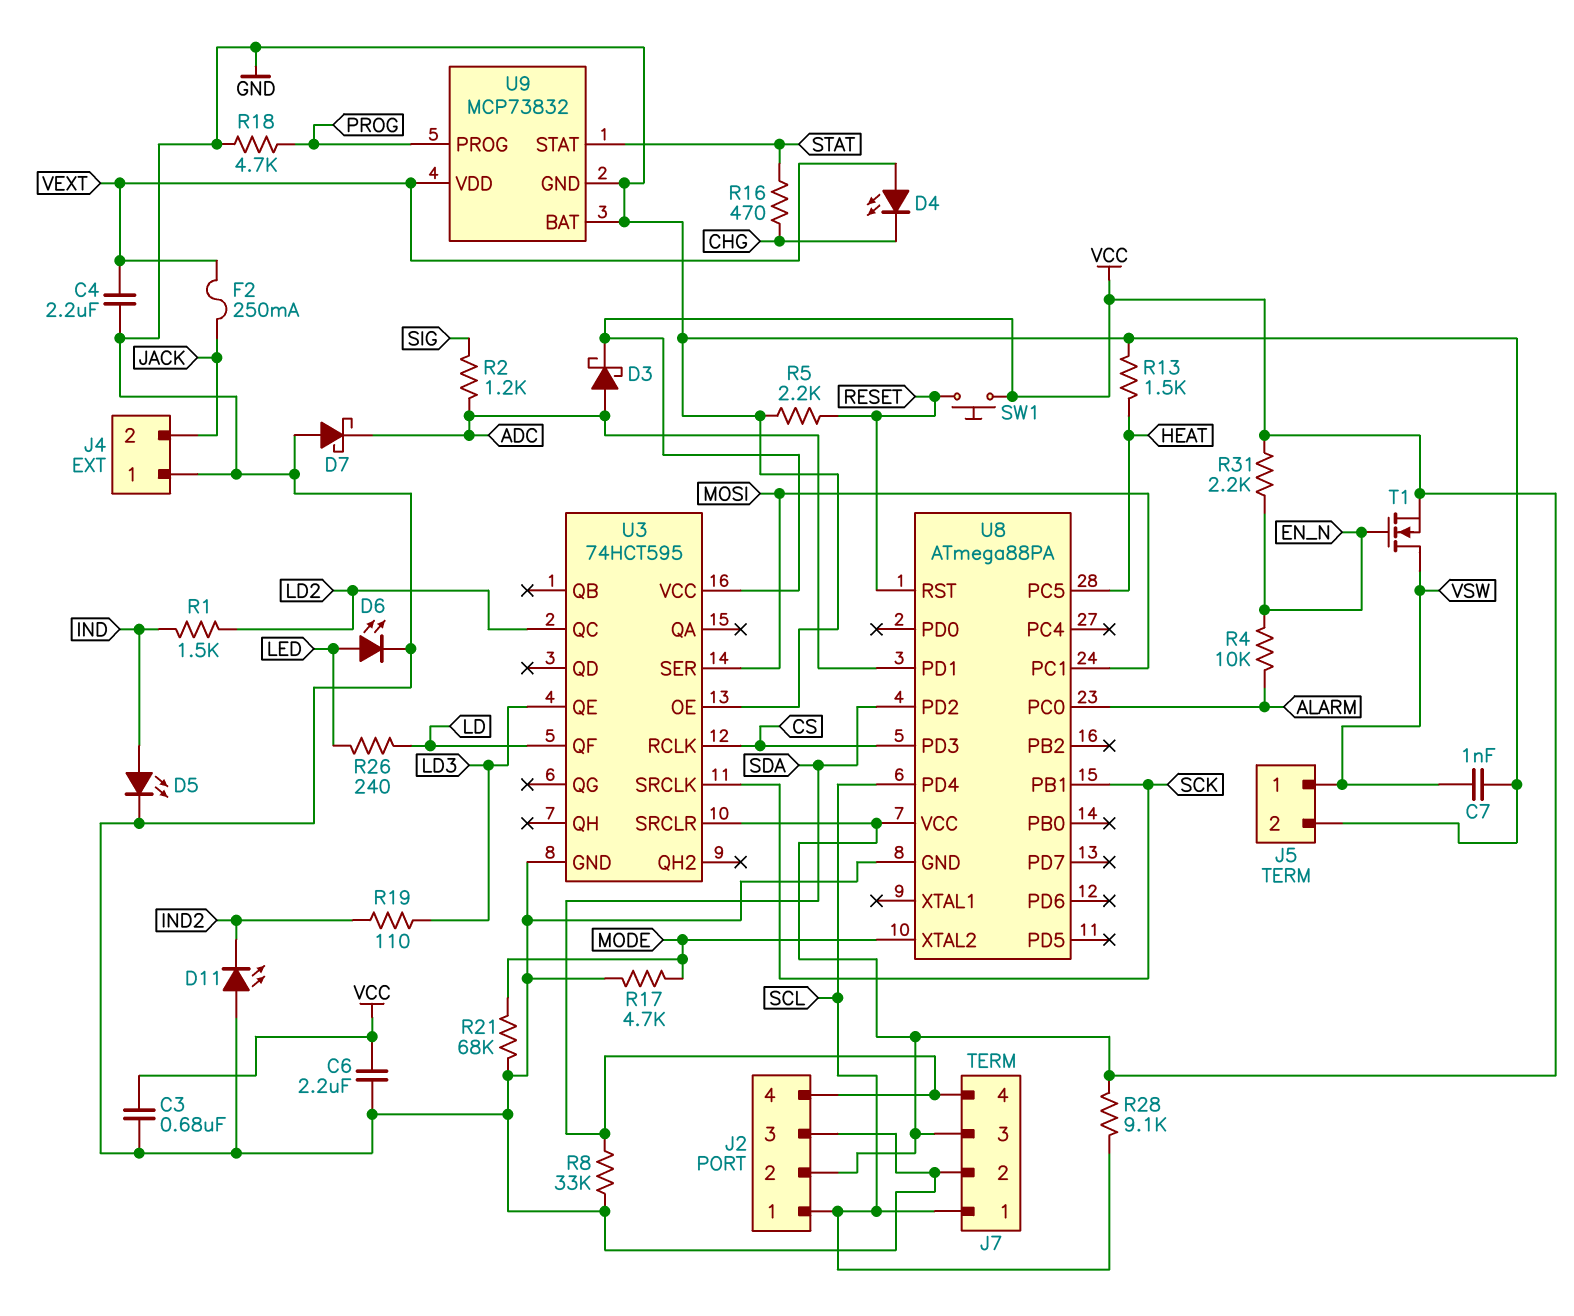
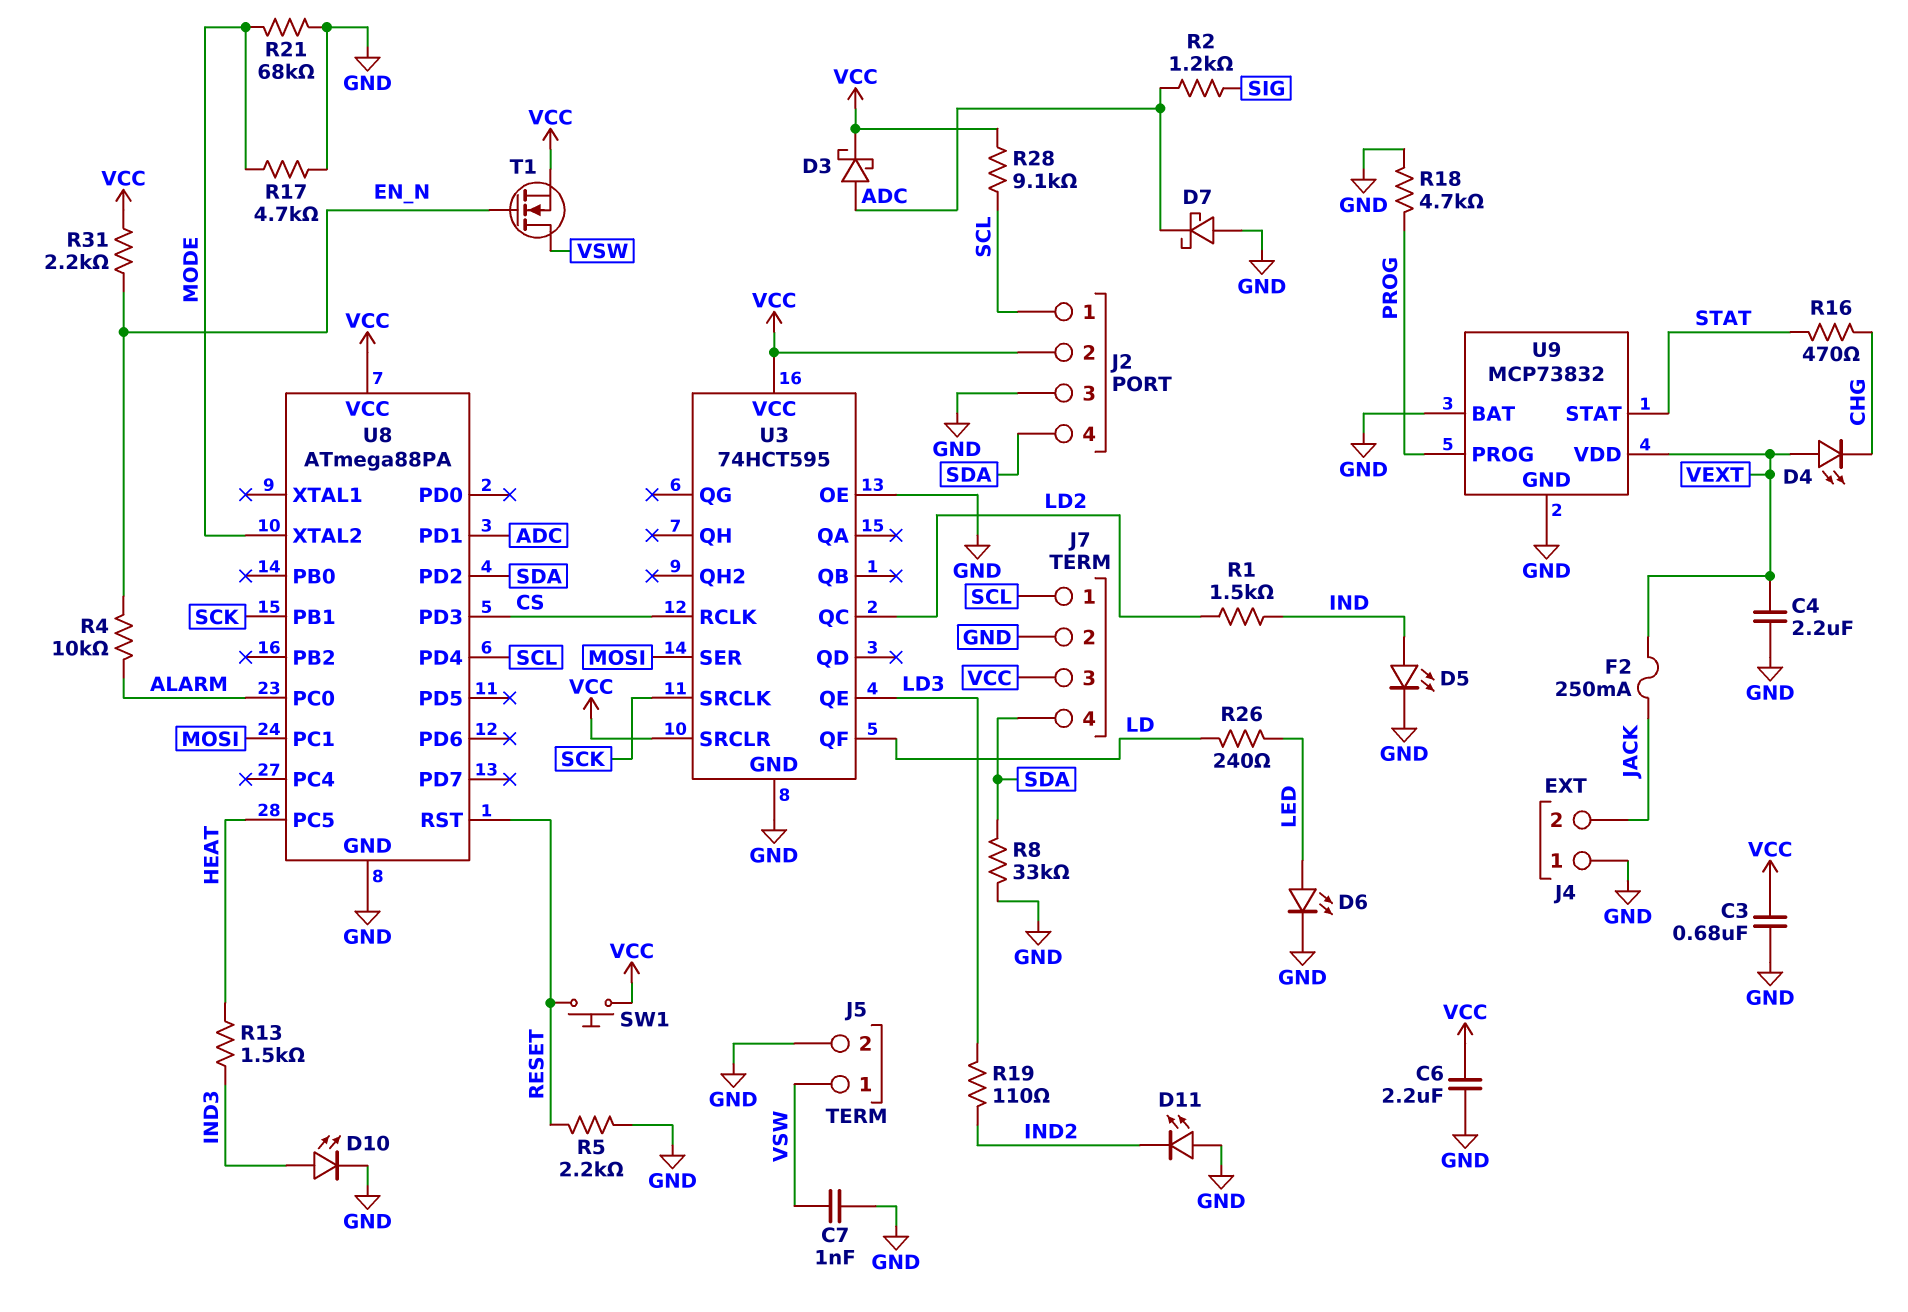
D10: none -> LED (A IND3, K GND)
R13: 1.5k (GND, HEAT) -> 1.5k (HEAT, IND3)

